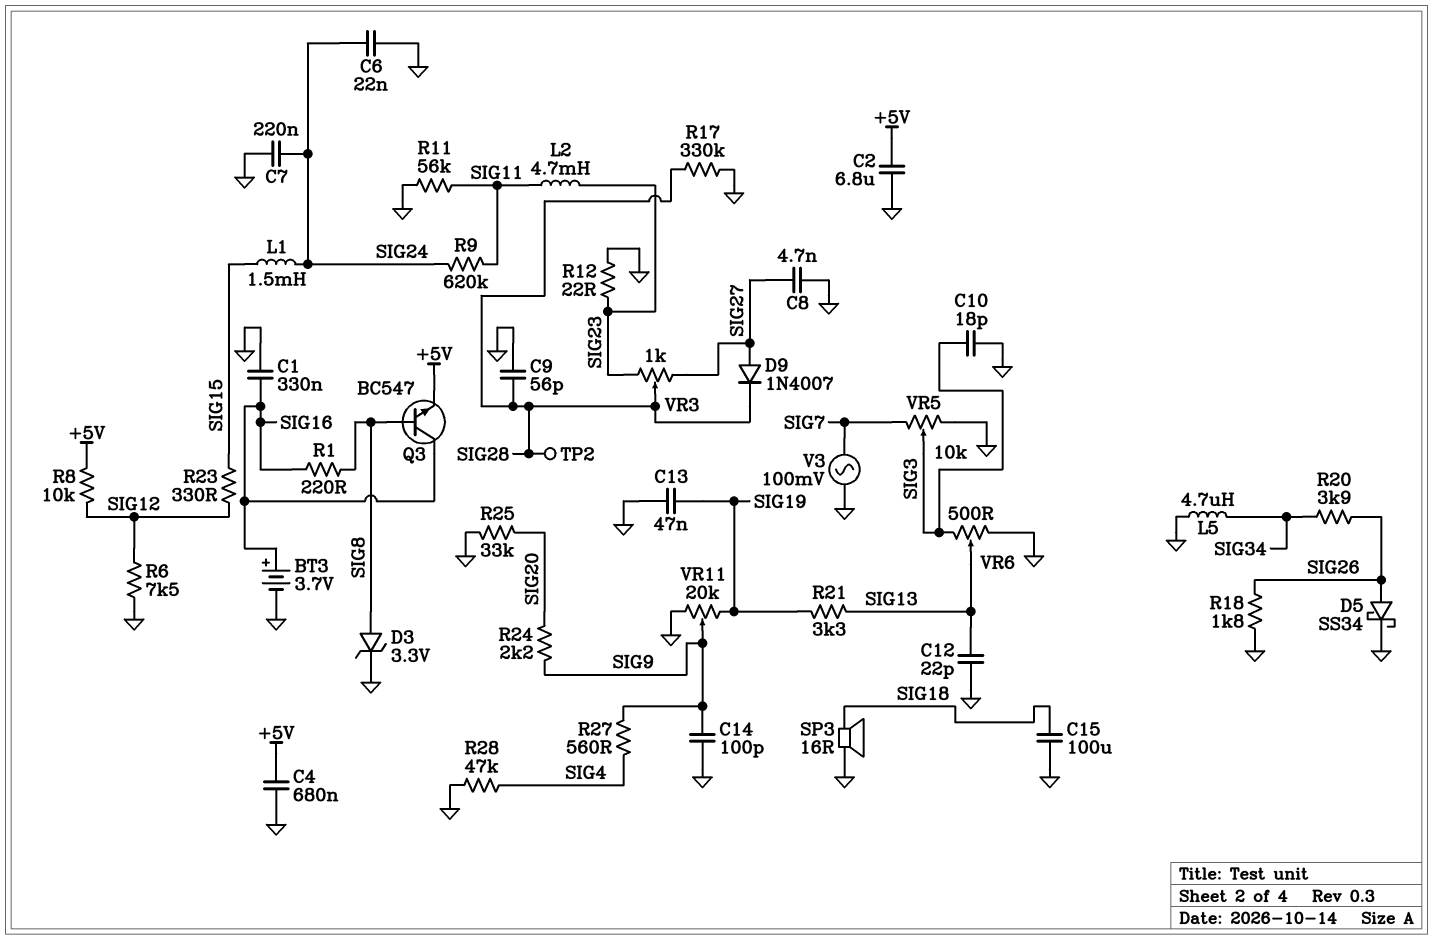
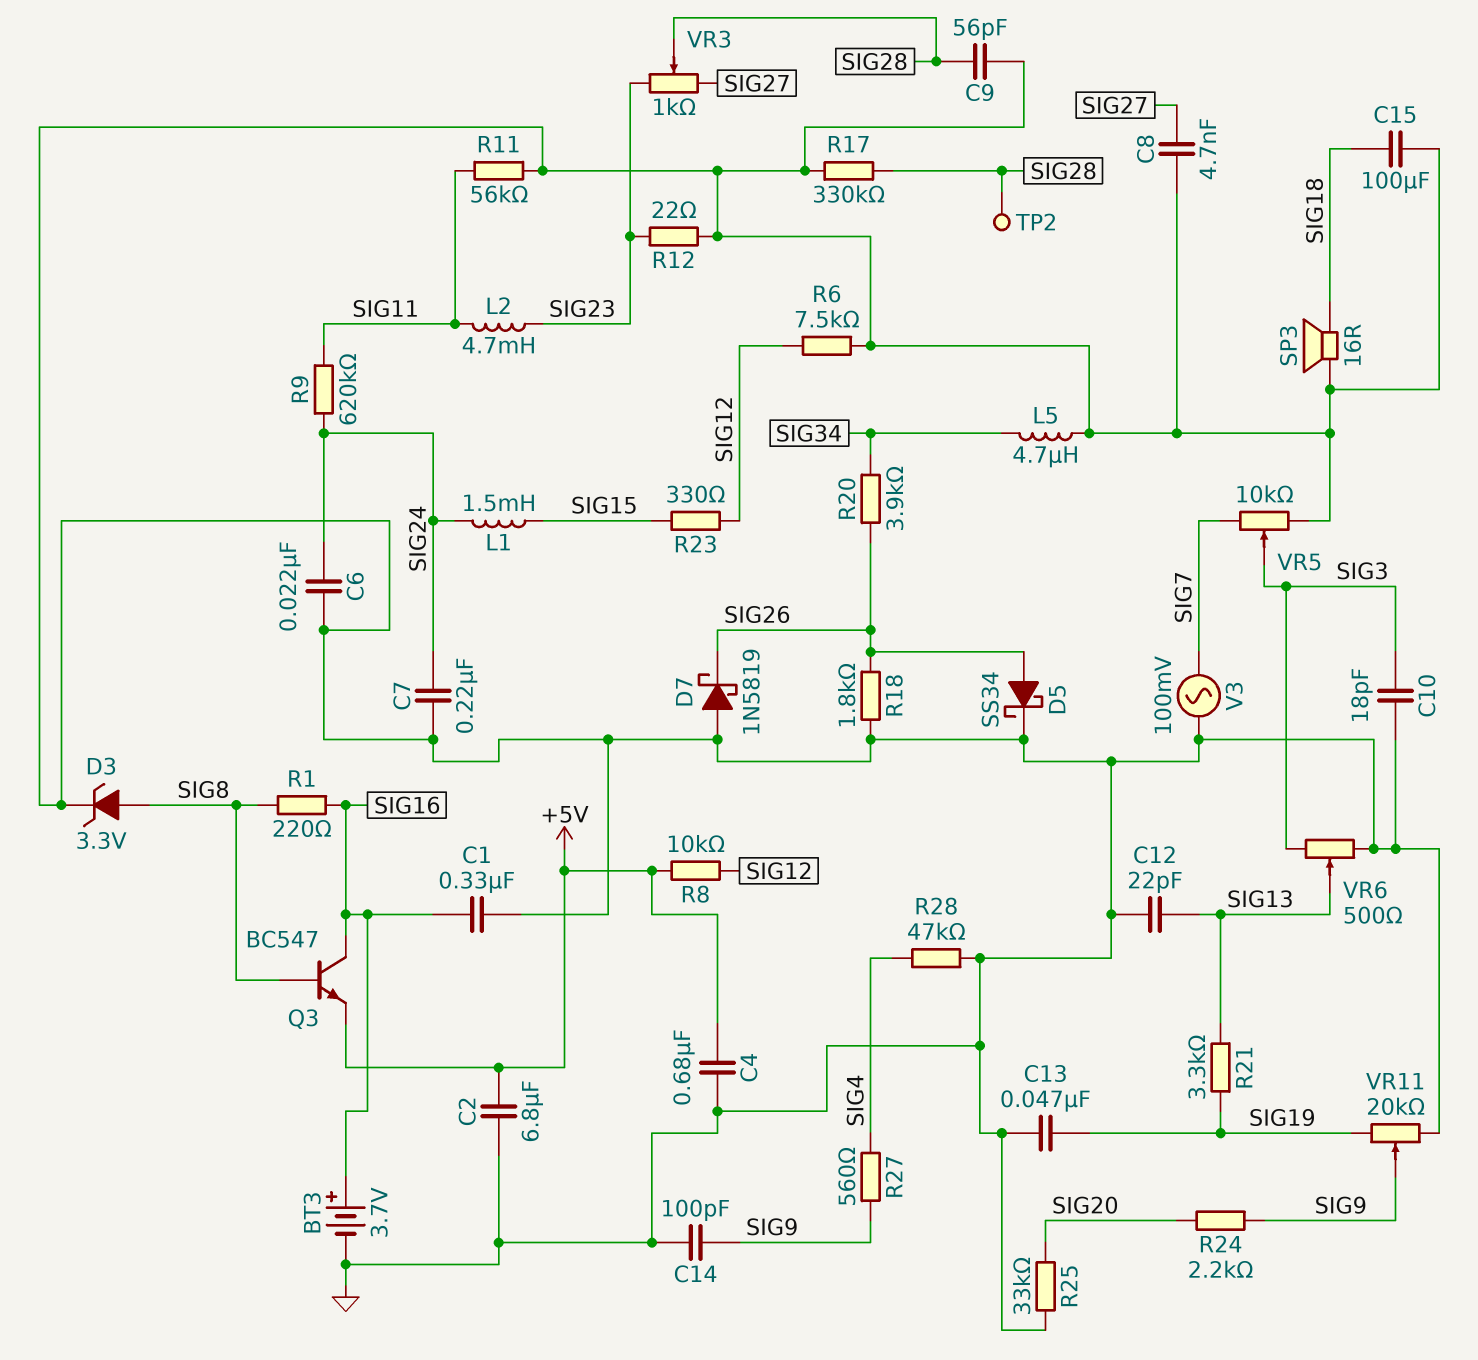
D7: none -> schottky 1N5819 (A GND, K SIG26)
D9: diode 1N4007 (A SIG27, K SIG28) -> none

